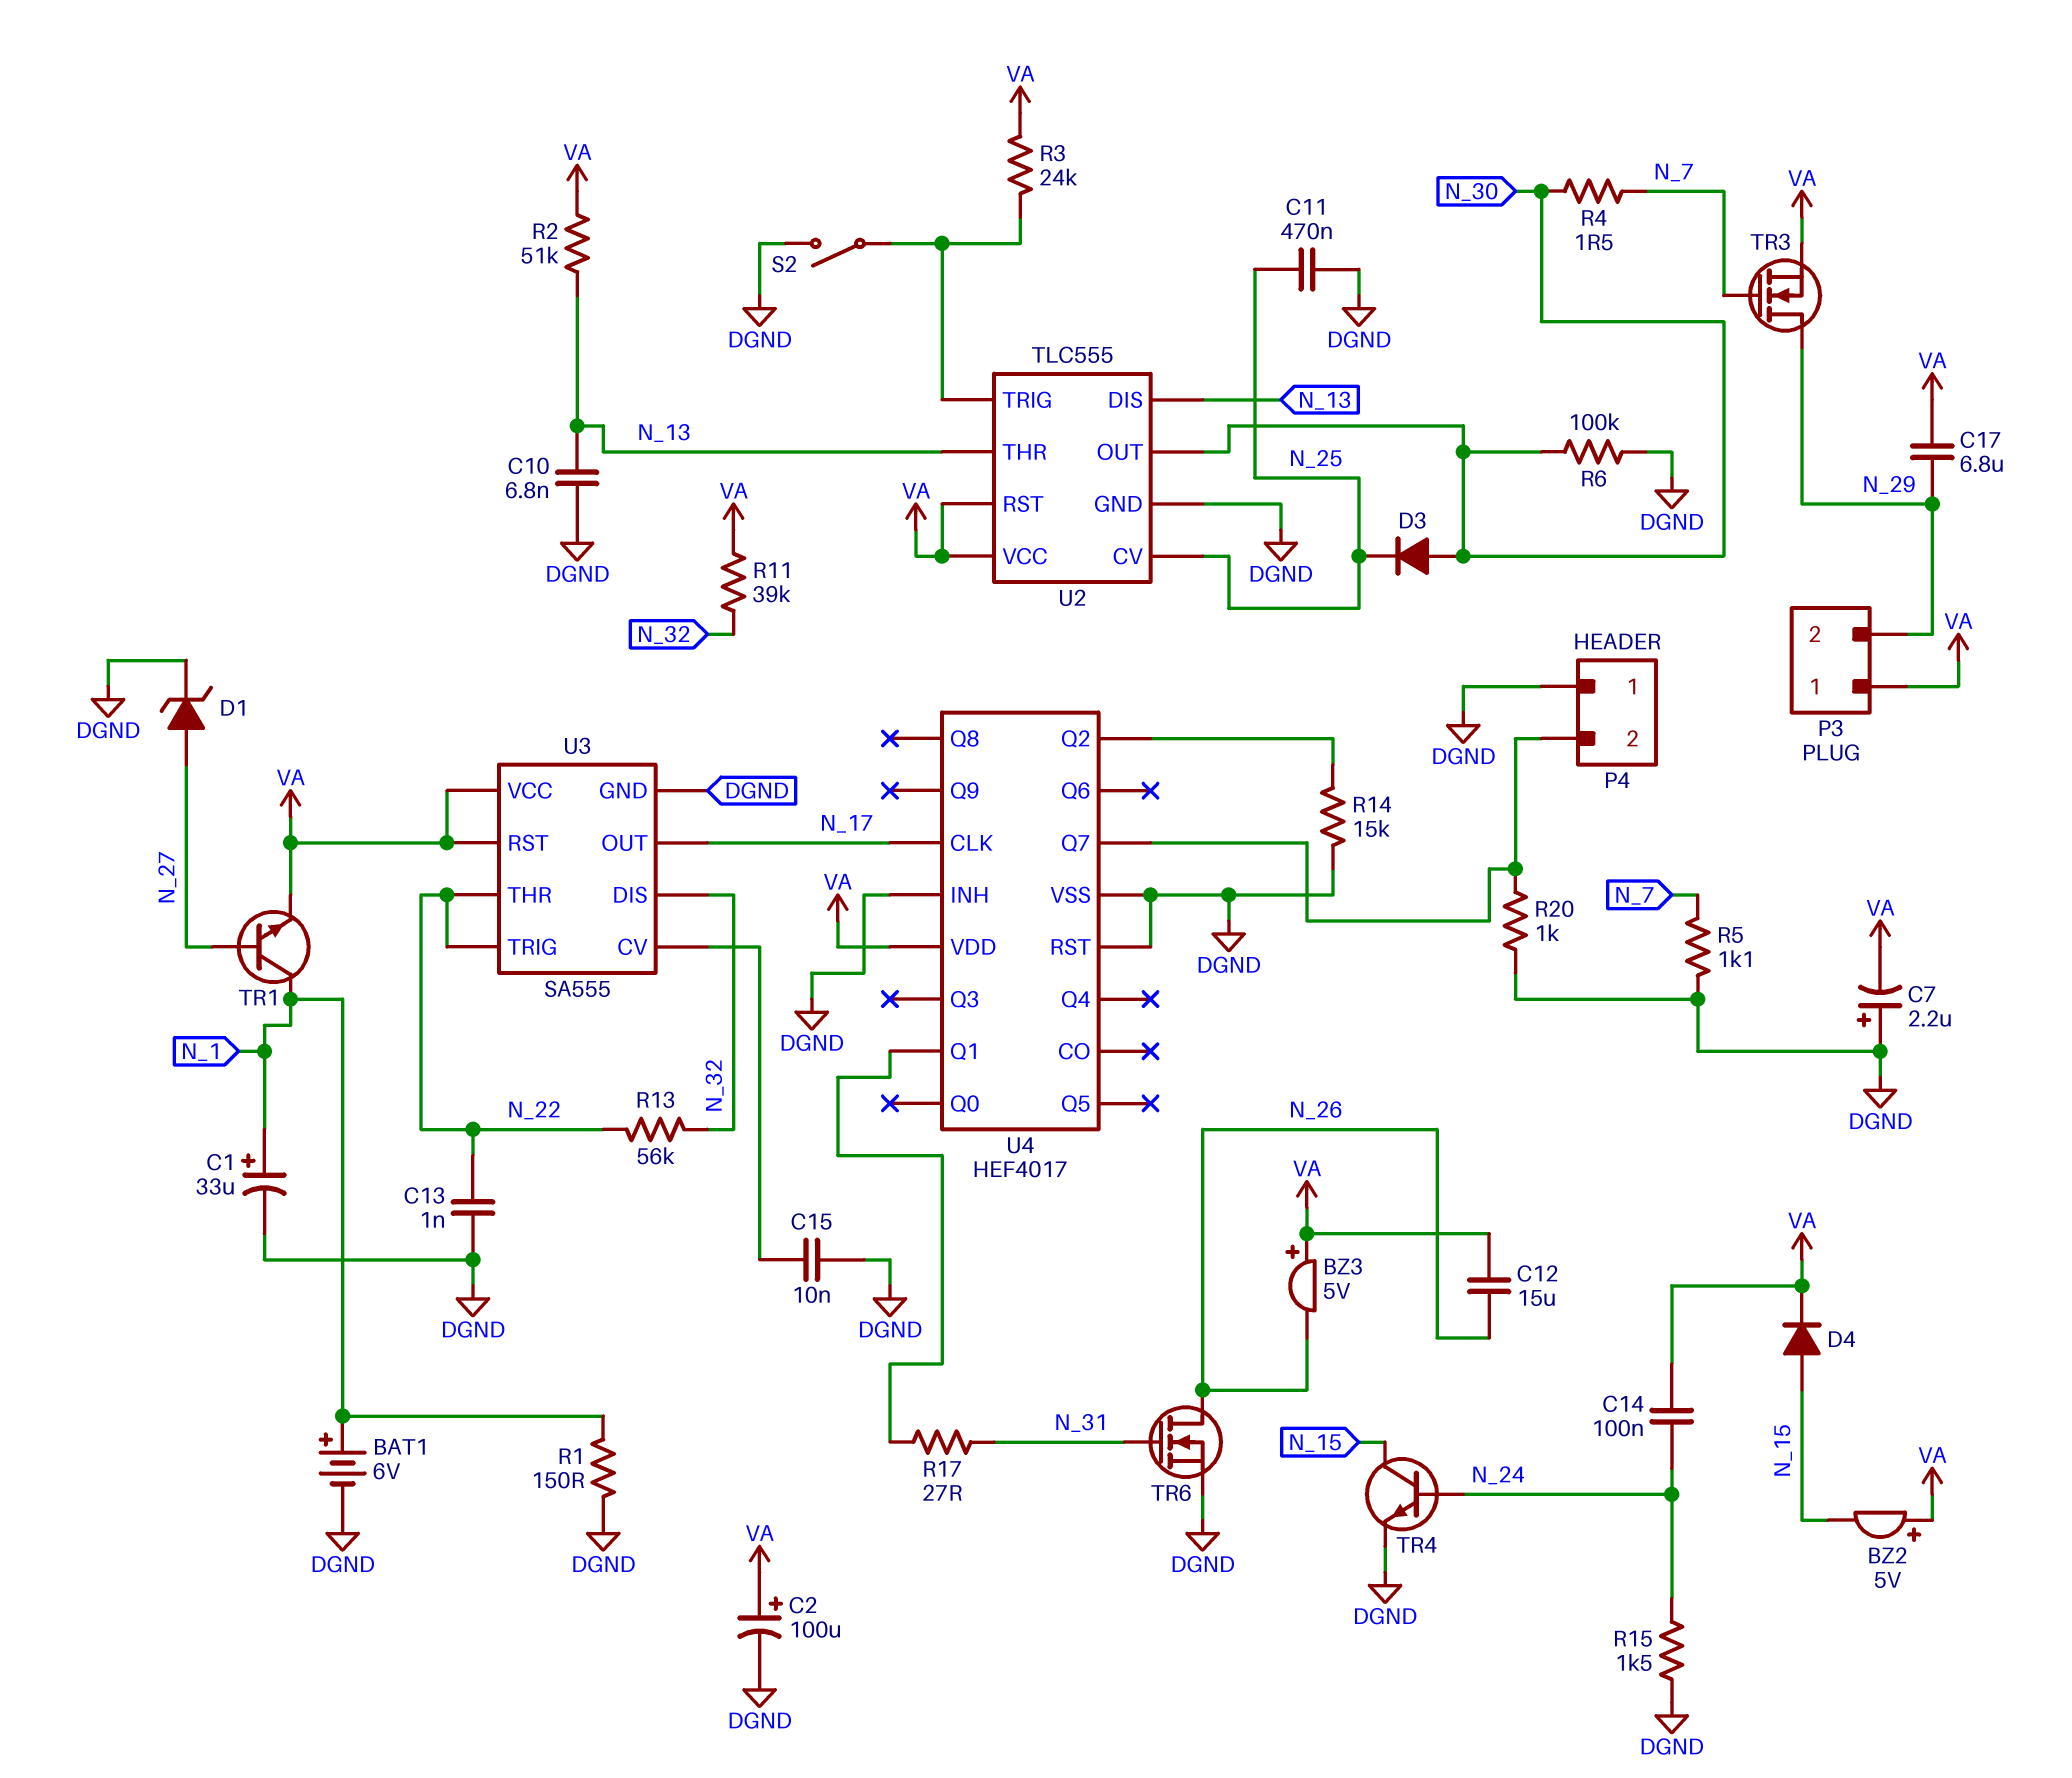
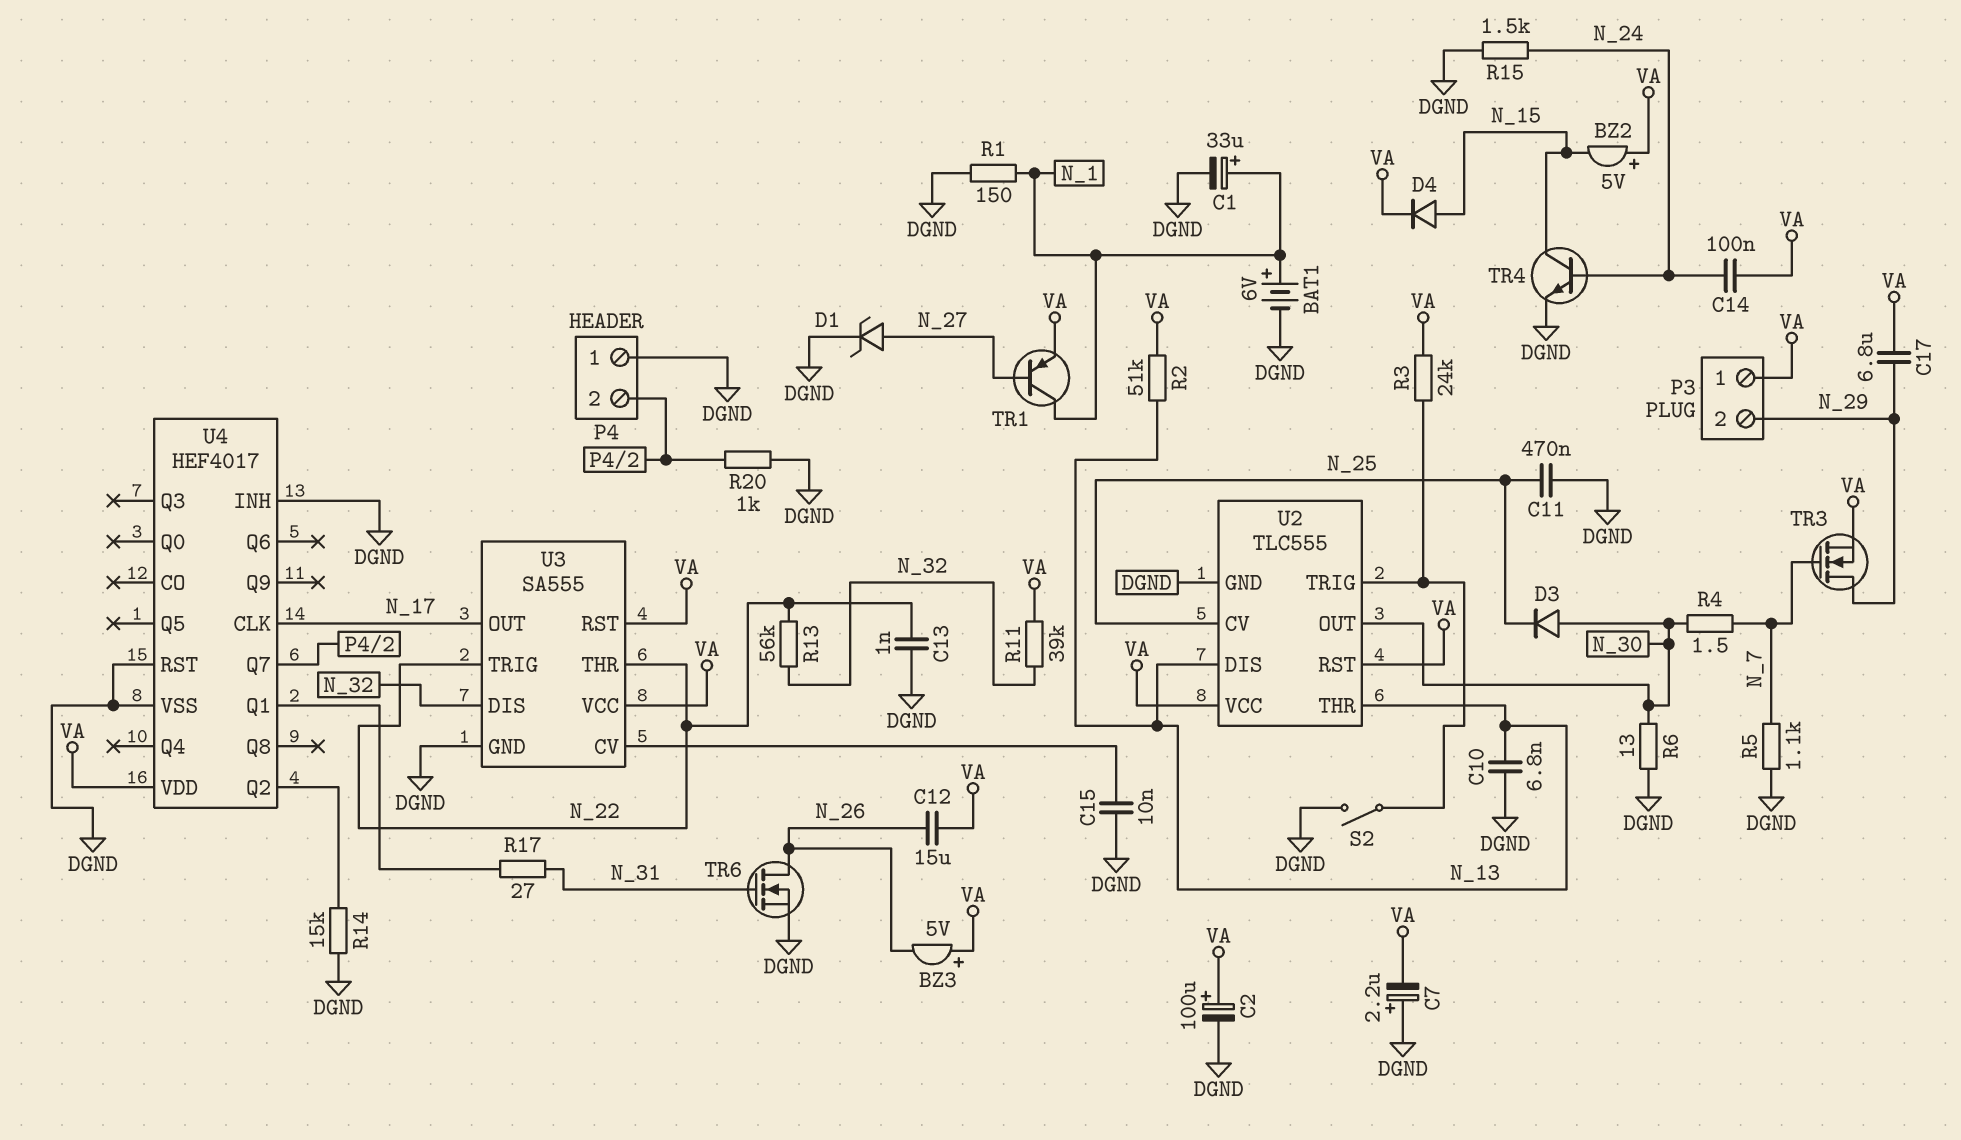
R6: 100k (DGND, N_30) -> 13 (DGND, N_30)
TR1: NPN (B N_27, C N_1, E VA) -> PNP (B N_27, C N_1, E VA)

